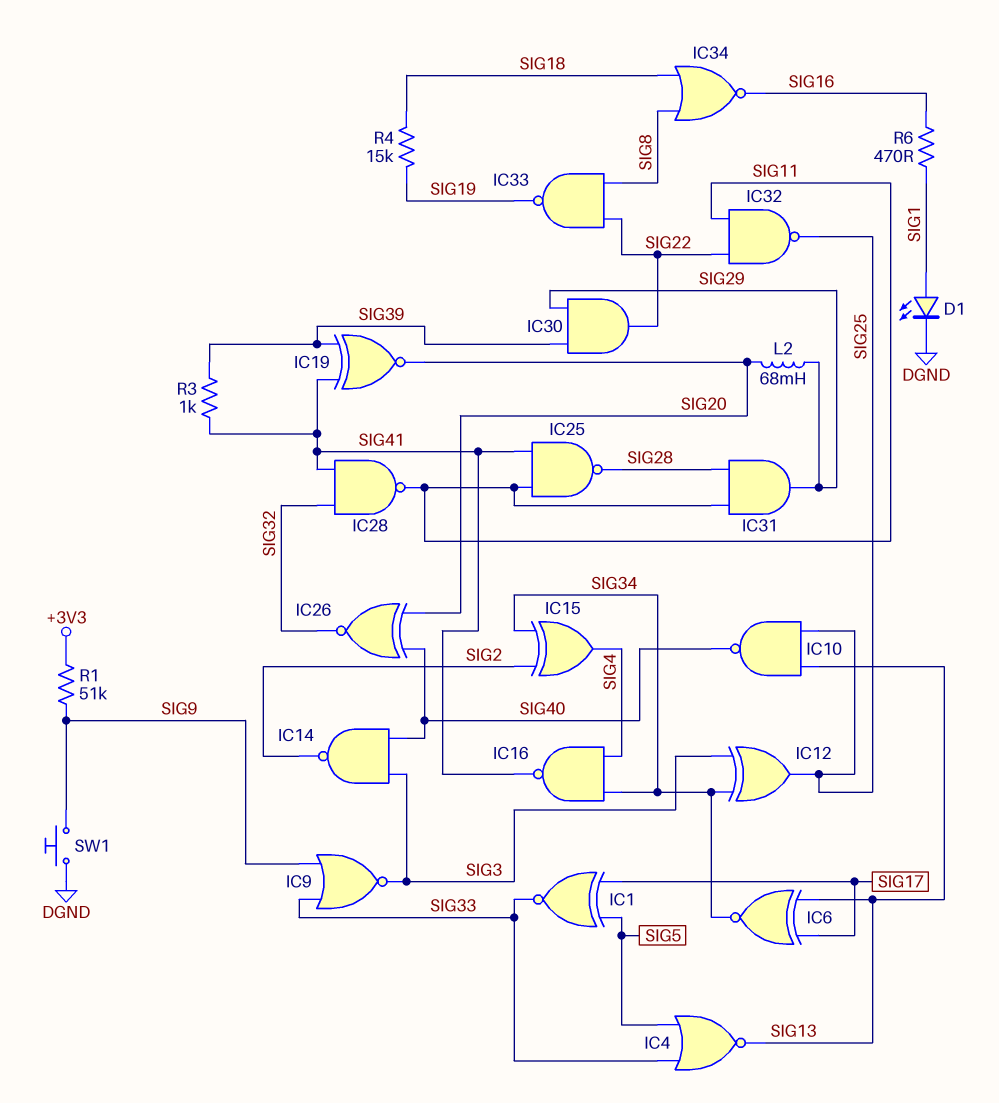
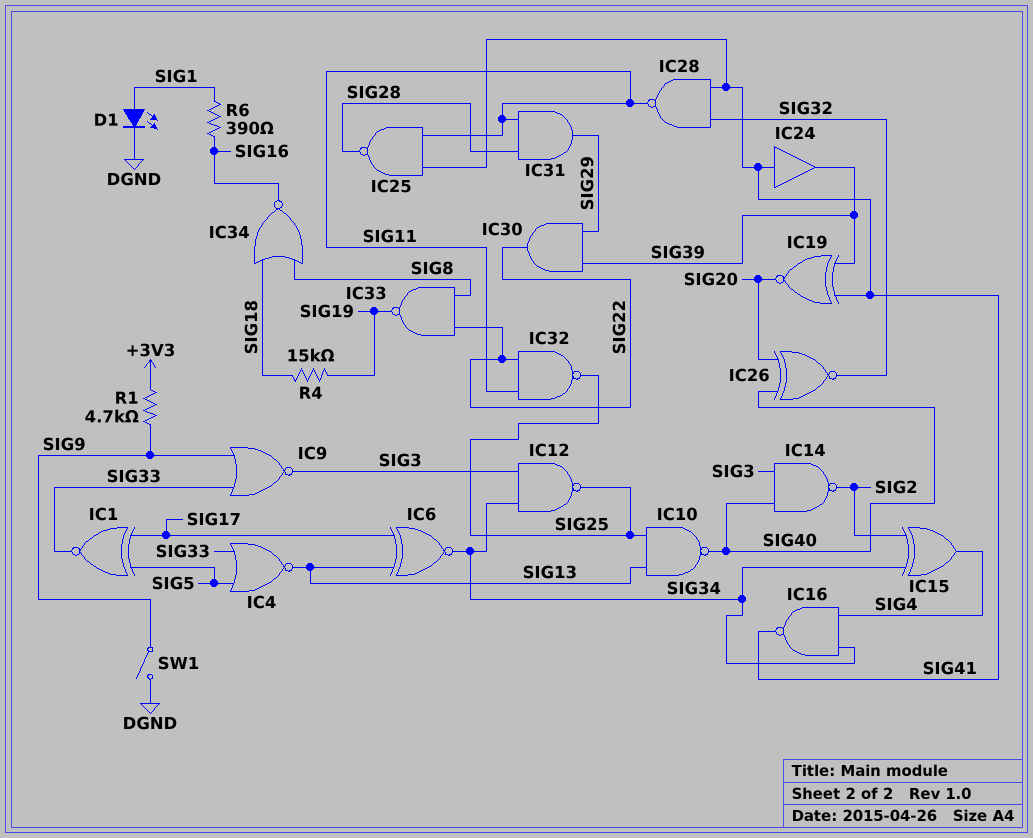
IC12: XOR (in SIG3, in SIG34, out SIG25) -> NAND (in SIG3, in SIG34, out SIG25)
IC24: none -> buffer (in SIG41, out SIG39)
L2: 68mH (SIG20, SIG29) -> none
R1: 51k (+3V3, SIG9) -> 4.7k (+3V3, SIG9)
R3: 1k (SIG39, SIG41) -> none
R6: 470 (SIG1, SIG16) -> 390 (SIG1, SIG16)
SW1: button (DGND, SIG9) -> switch (DGND, SIG9)

